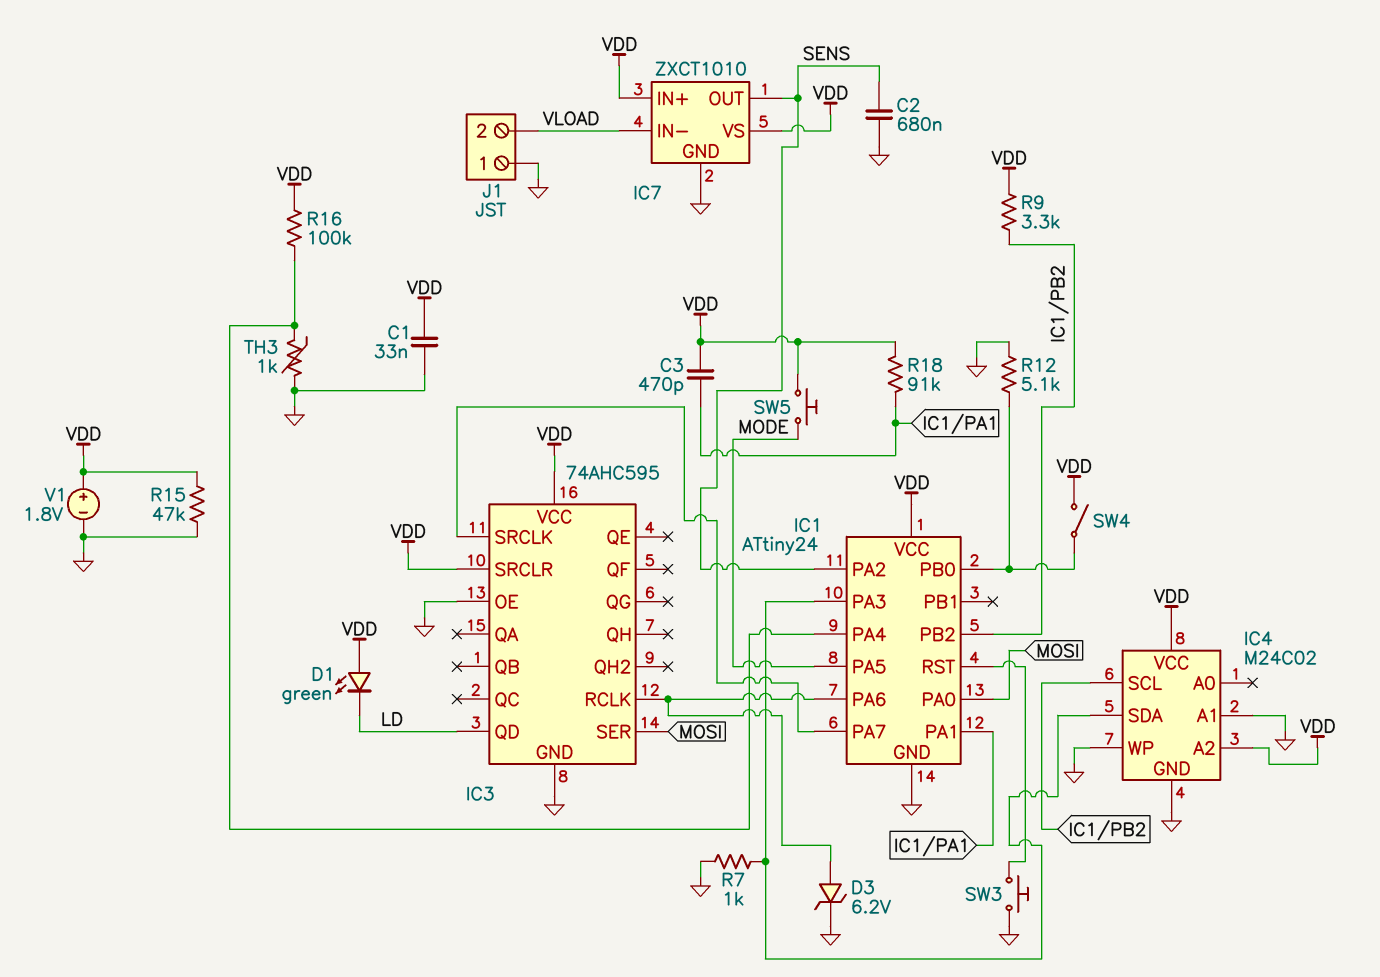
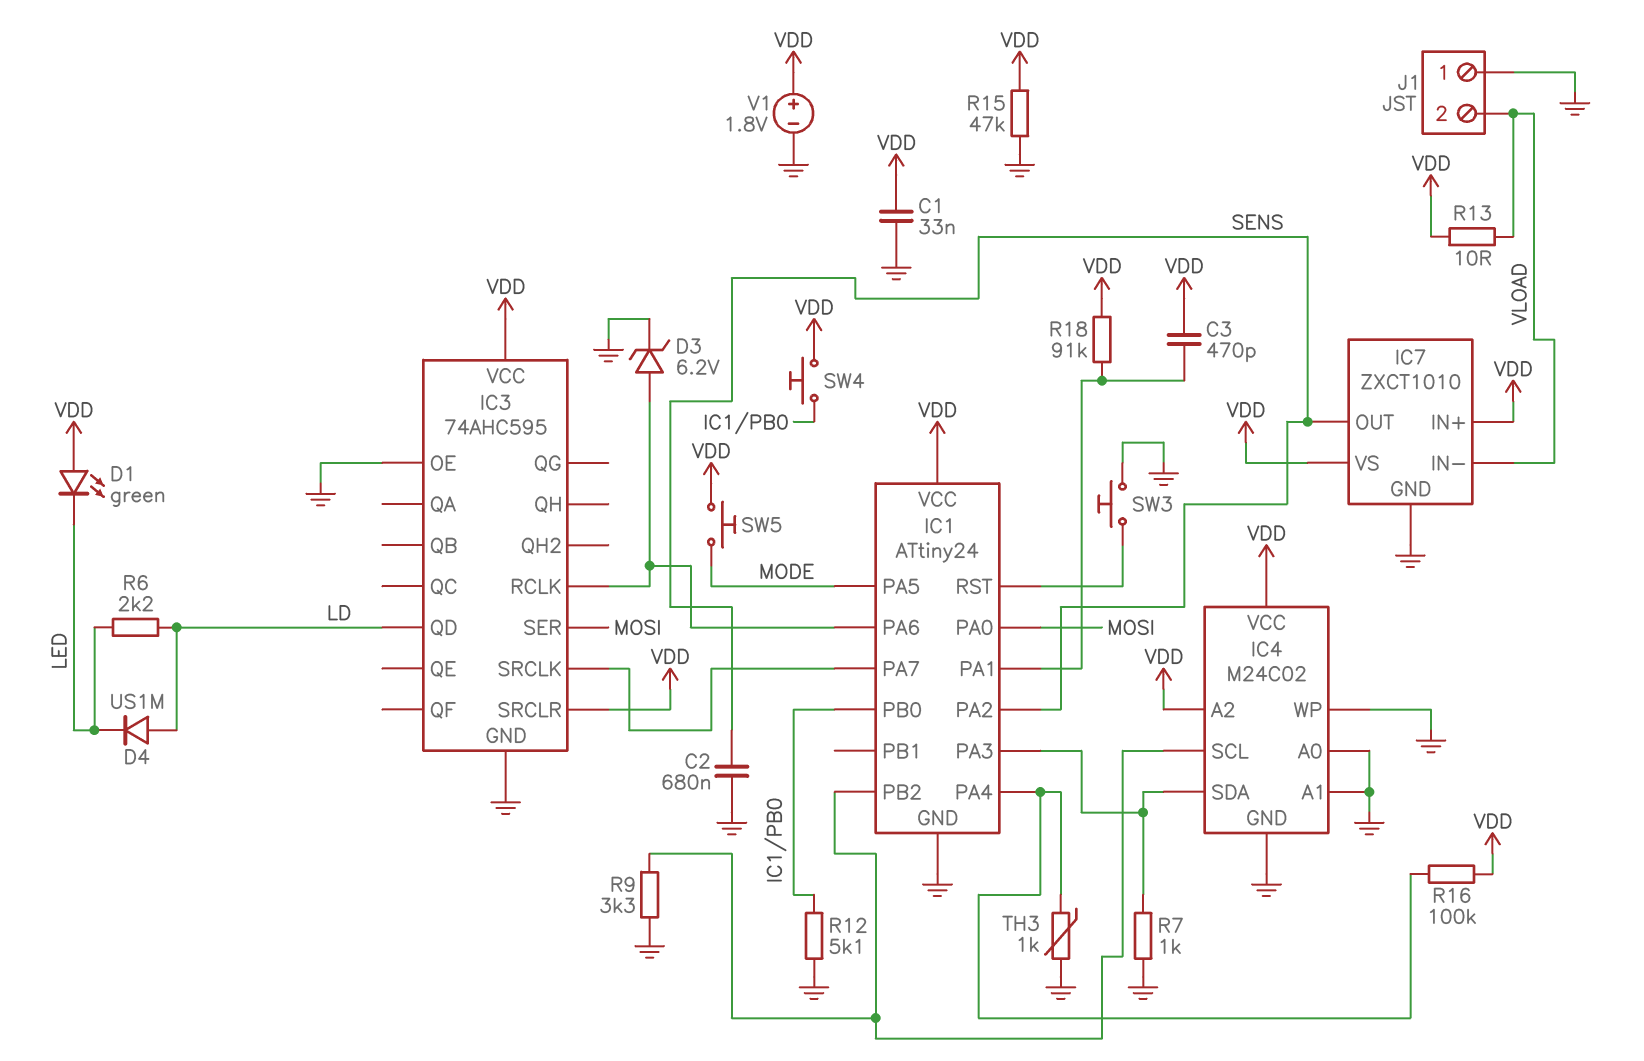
D1: LED green (A VDD, K LD) -> LED green (A VDD, K LED)
D4: none -> diode US1M (A LD, K LED)
IC4 pin A0: none -> GND
R6: none -> 2.2k (LD, LED)
R9: 3.3k (IC1/PB2, VDD) -> 3.3k (GND, IC1/PB2)
R13: none -> 10 (VDD, VLOAD)
SW4: switch (IC1/PB0, VDD) -> button (IC1/PB0, VDD)

